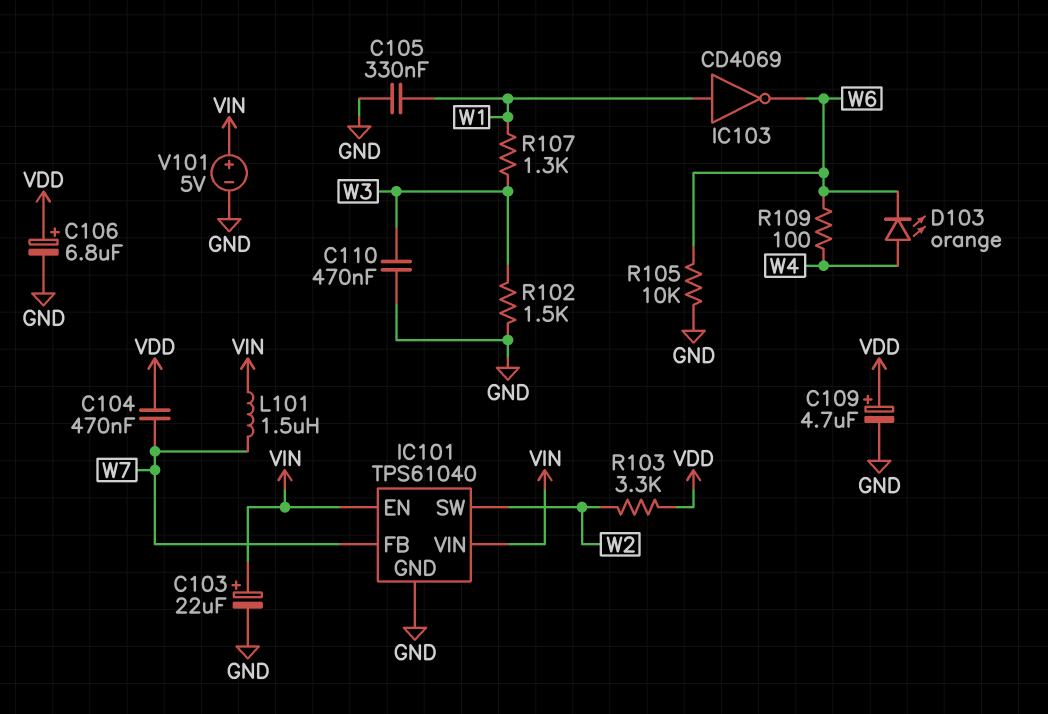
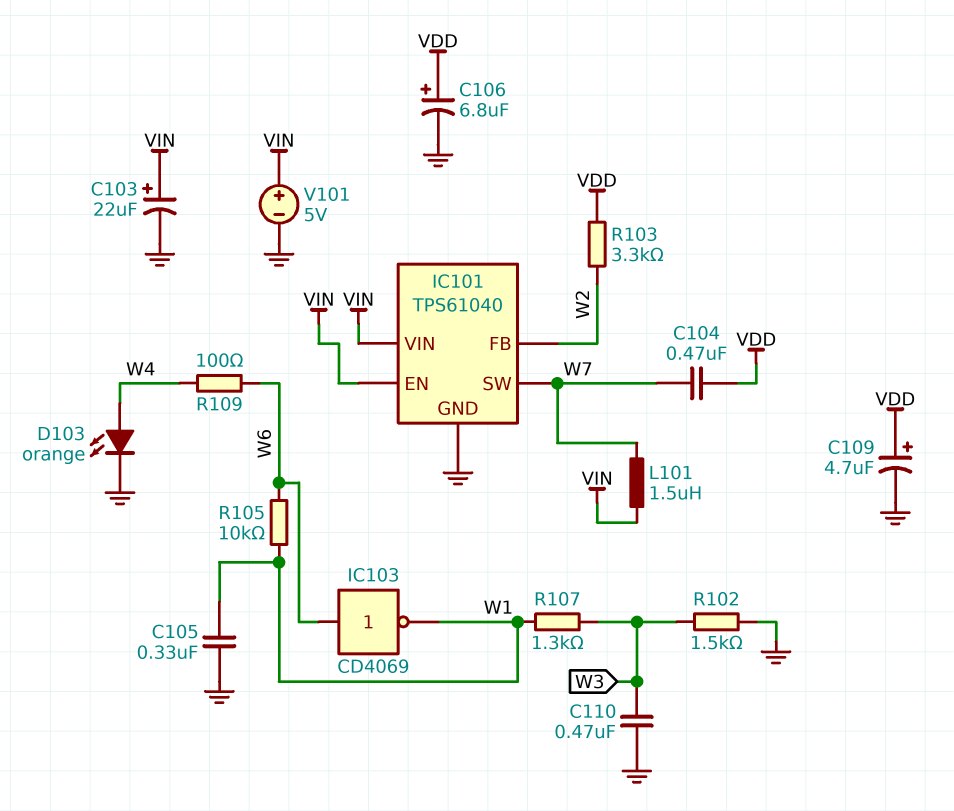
D103: LED orange (A W4, K W6) -> LED orange (A W4, K GND)
IC101 pin FB: W7 -> W2
IC101 pin SW: W2 -> W7
IC103: NOT CD4069 (in W1, out W6) -> NOT CD4069 (in W6, out W1)
R105: 10k (GND, W6) -> 10k (W1, W6)

